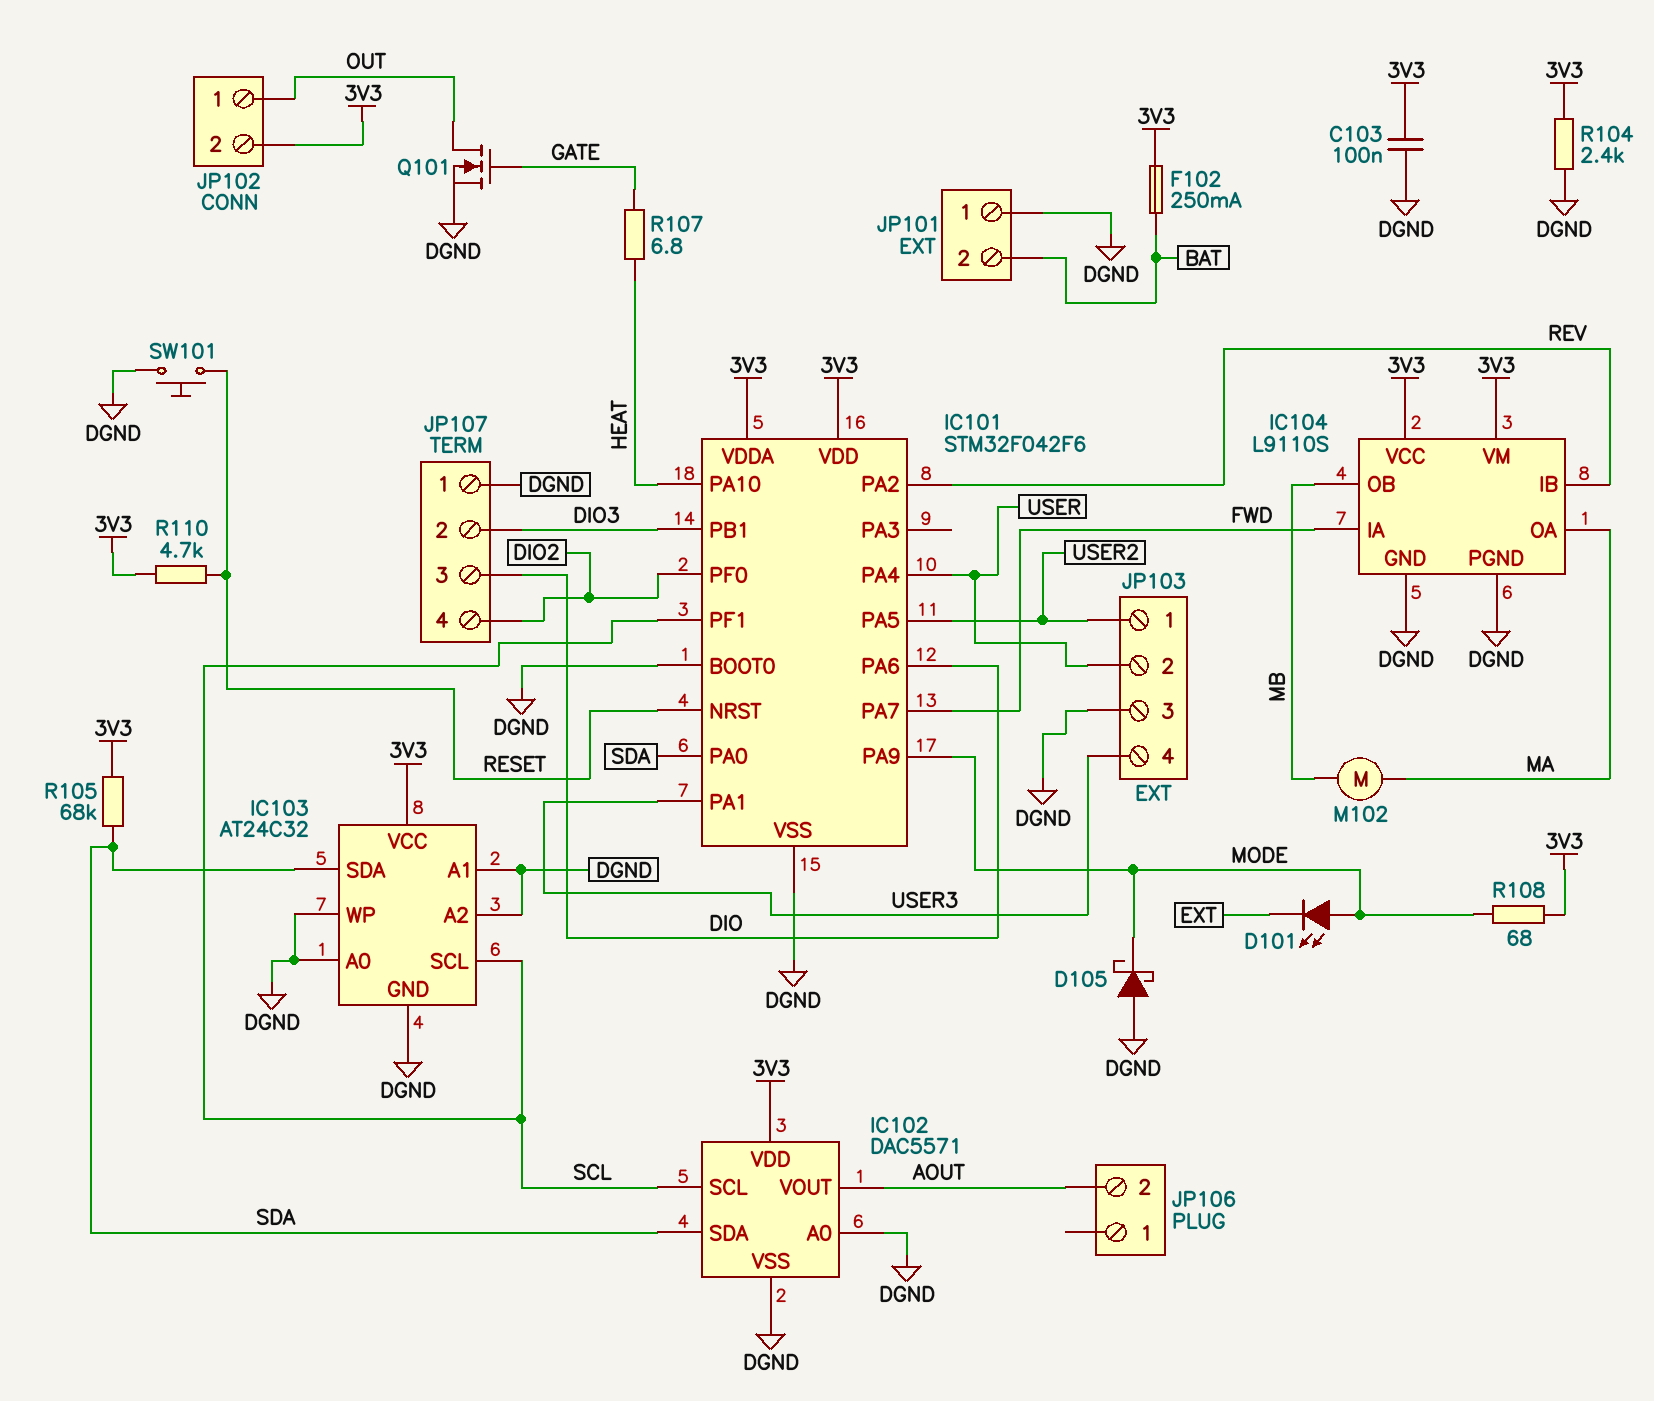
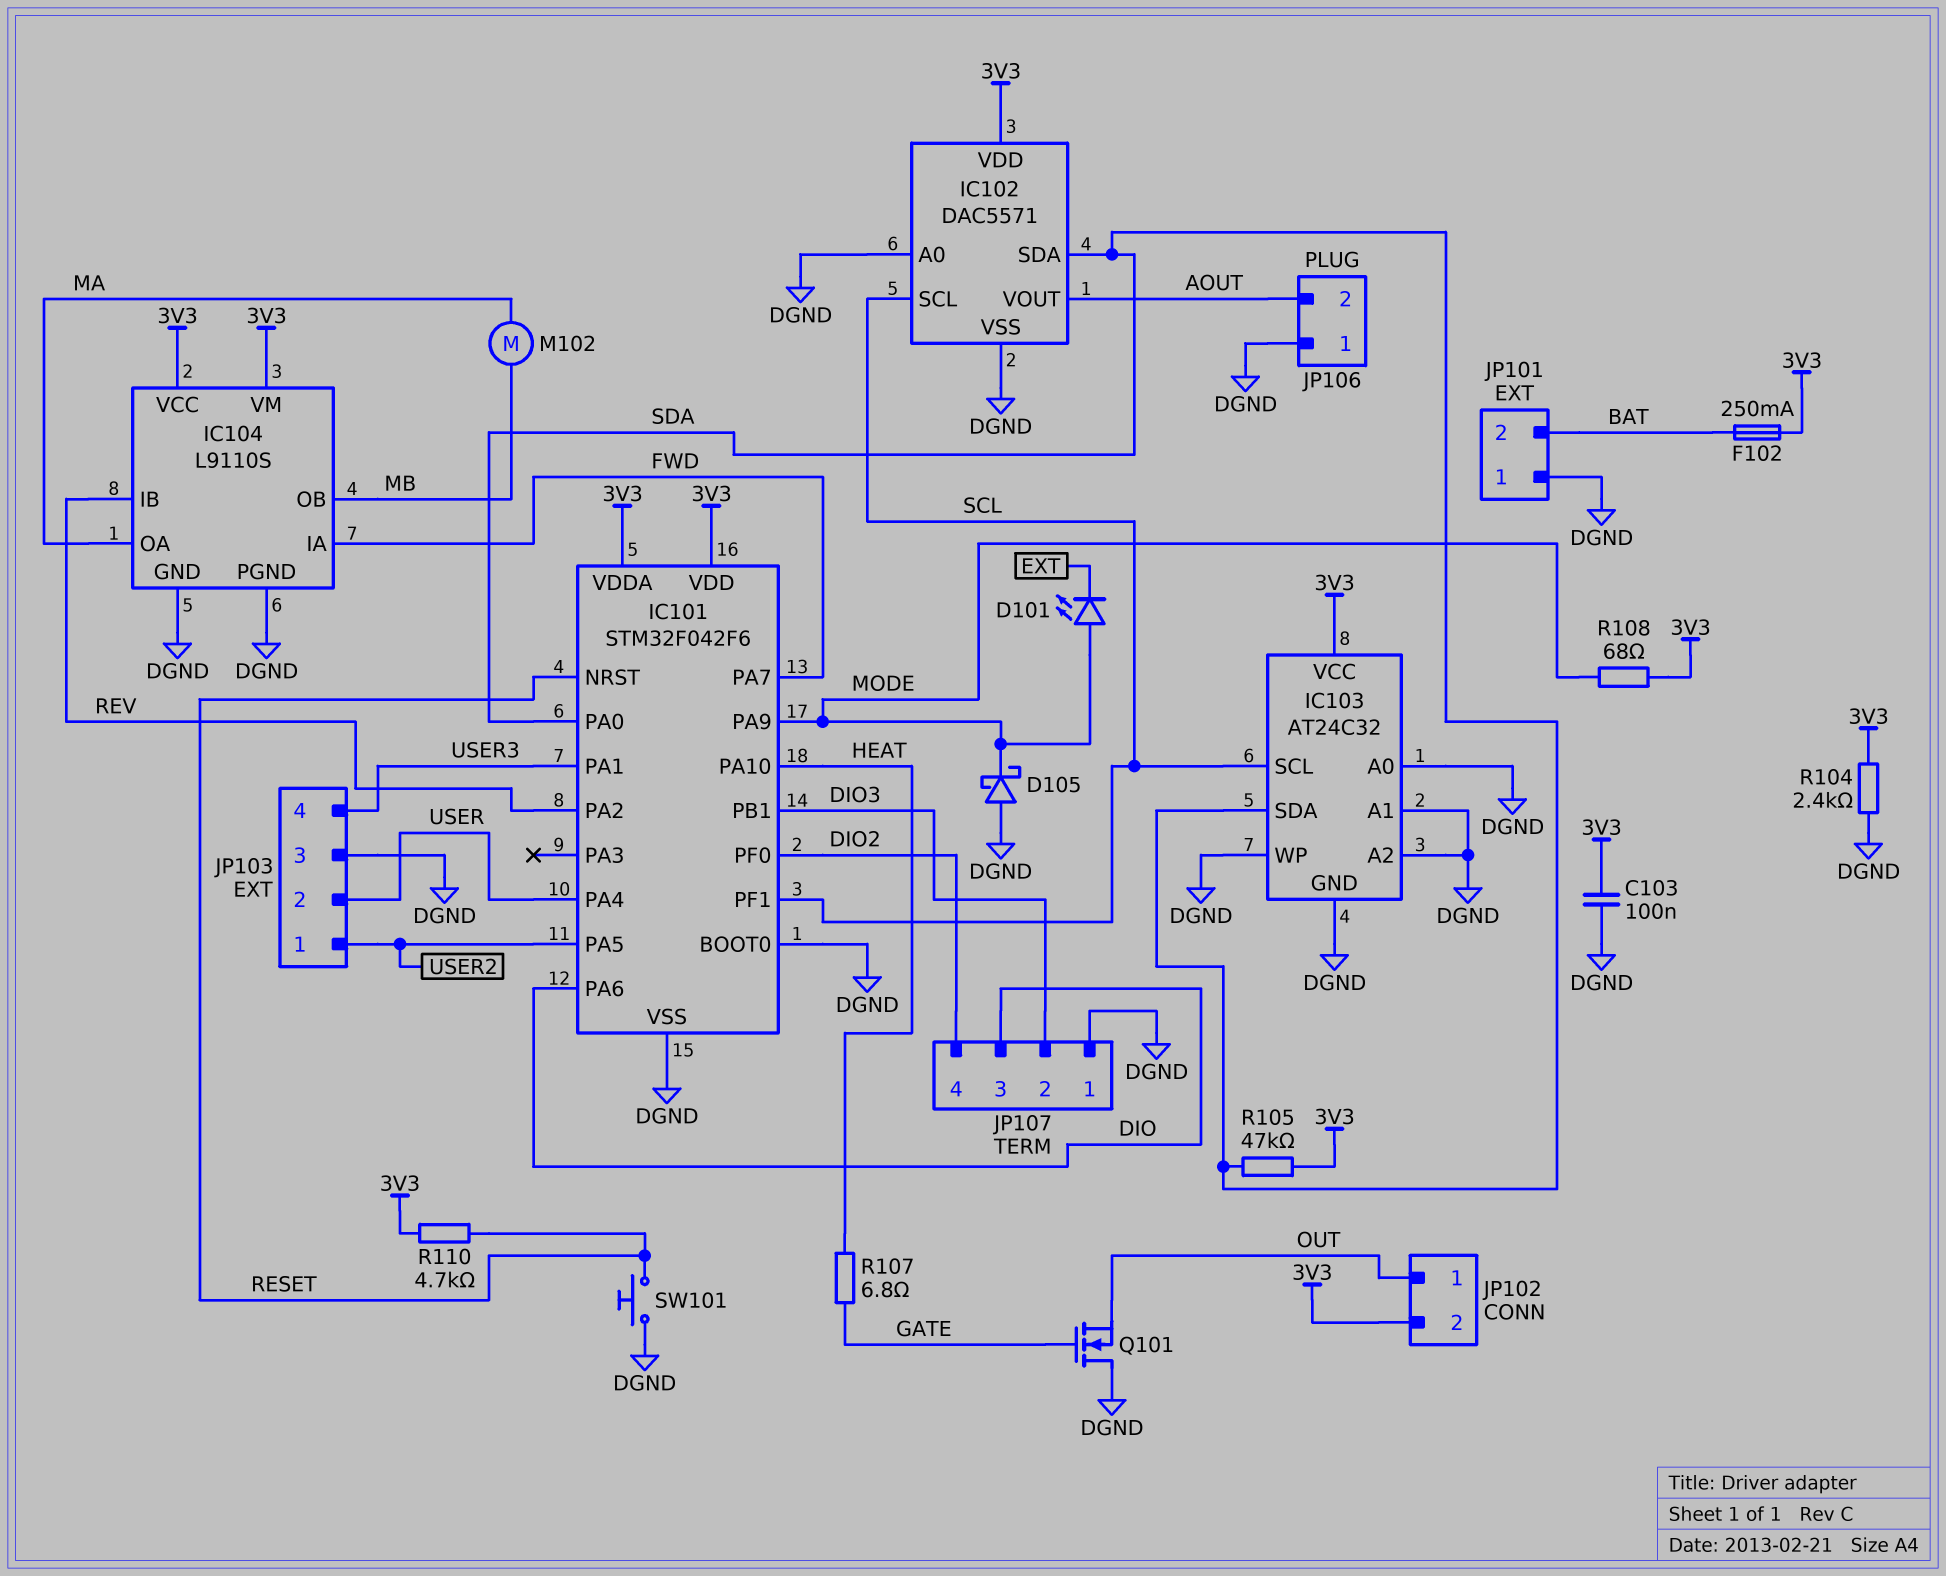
JP106 pin 1: none -> DGND
Q101: NMOS (G GATE, D OUT, S DGND) -> NMOS (G GATE, D DGND, S OUT)
R105: 68k (3V3, SDA) -> 47k (3V3, SDA)

